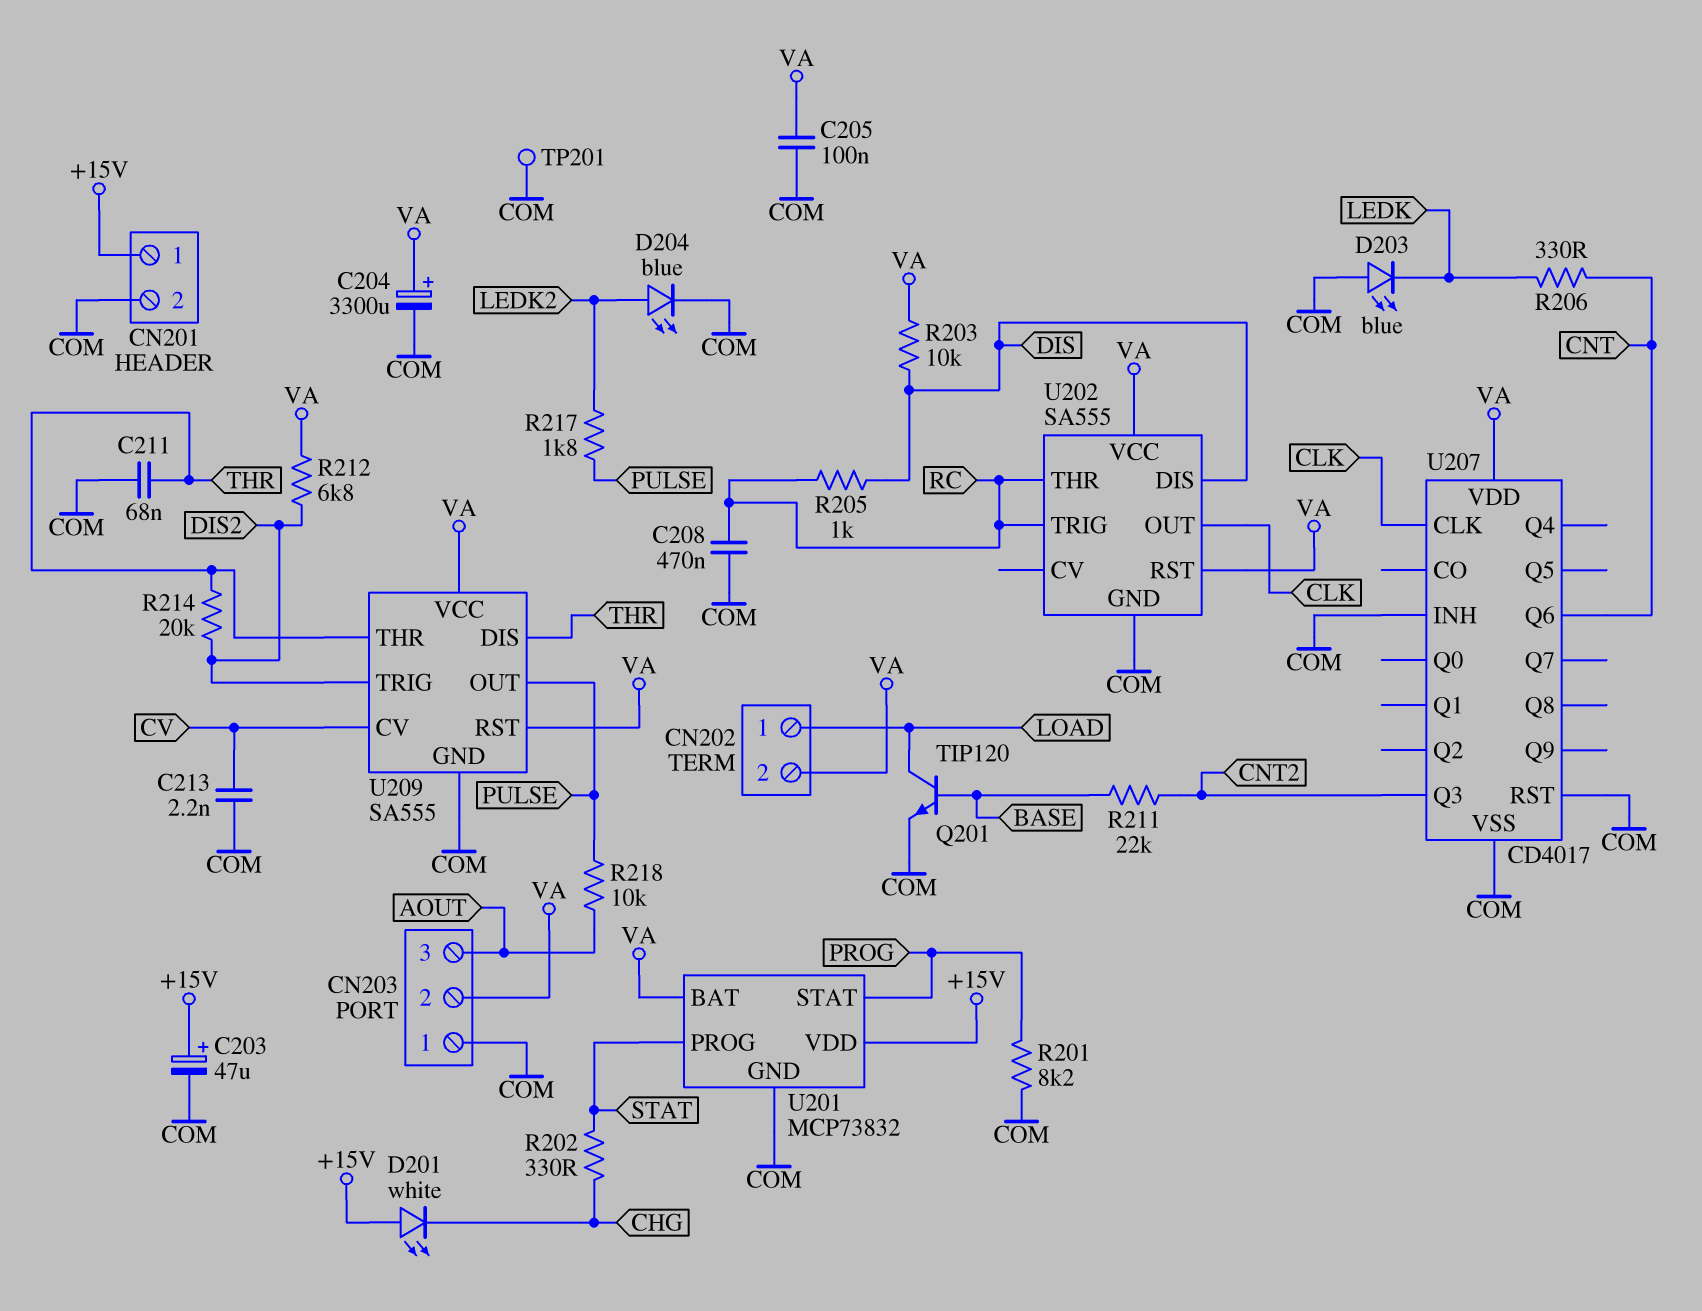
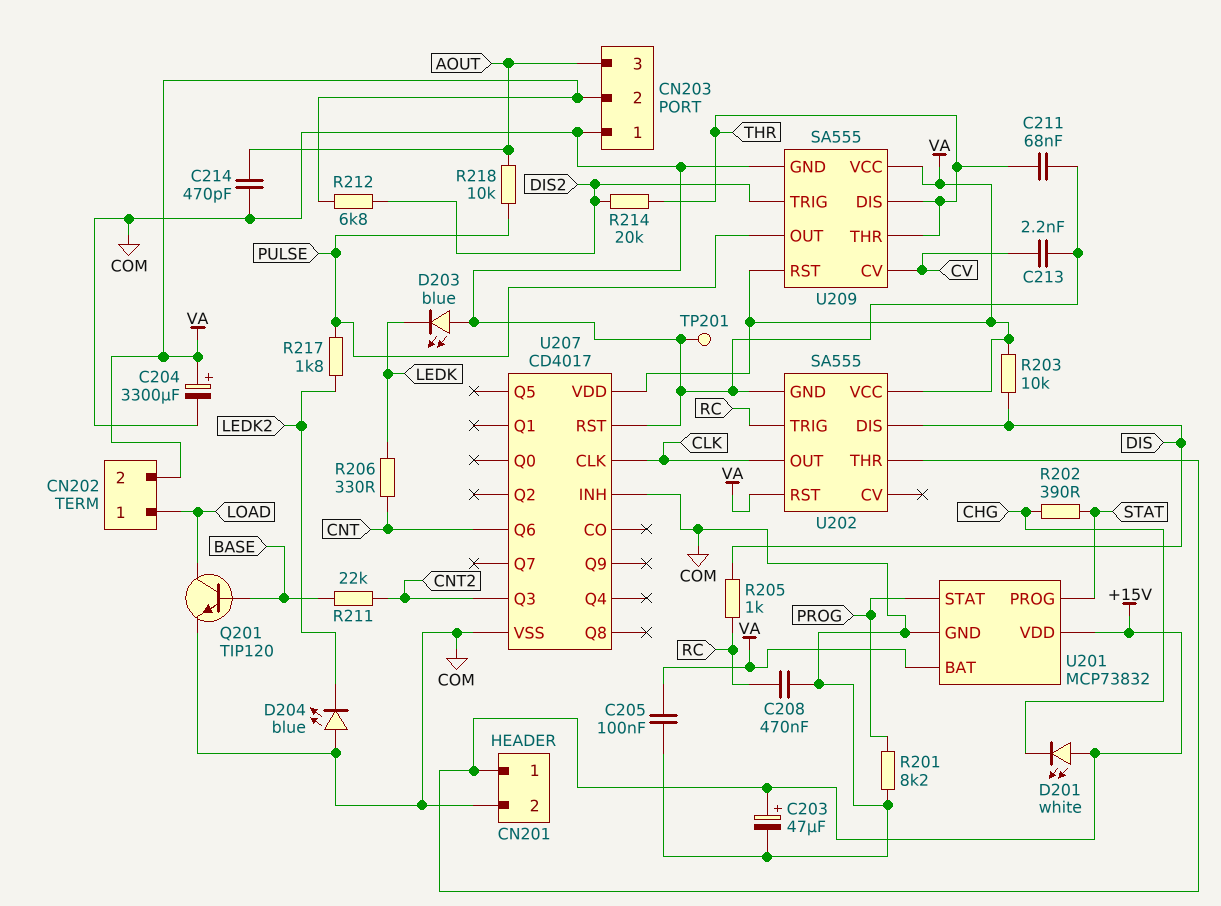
C214: none -> 470pF (AOUT, COM)
D204: LED blue (A LEDK2, K COM) -> LED blue (A COM, K LEDK2)
R202: 330 (CHG, STAT) -> 390 (CHG, STAT)
U202 pin THR: RC -> +15V

